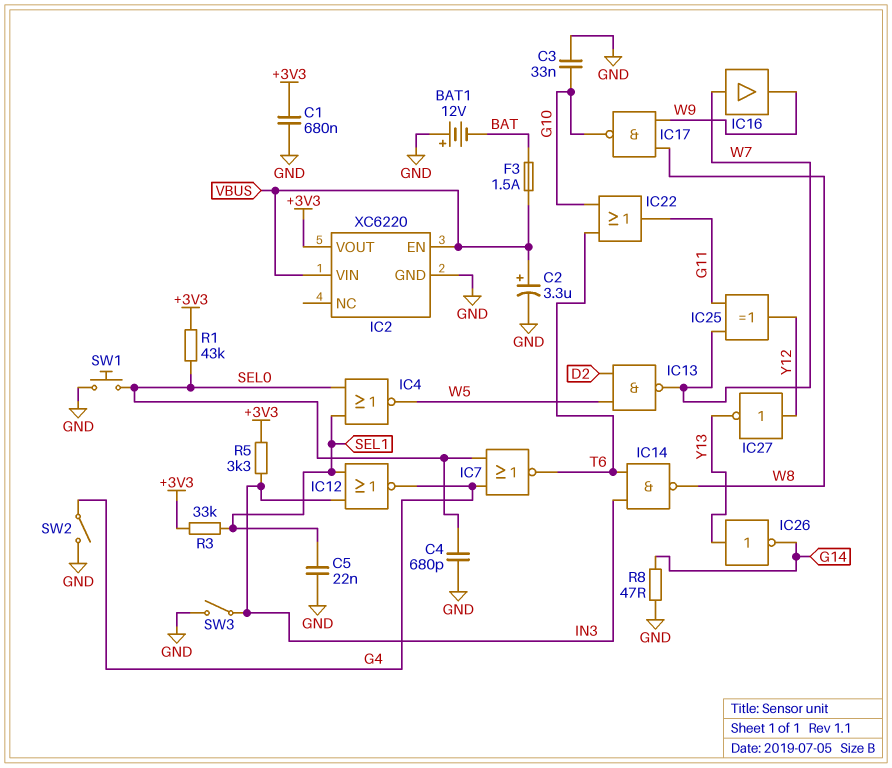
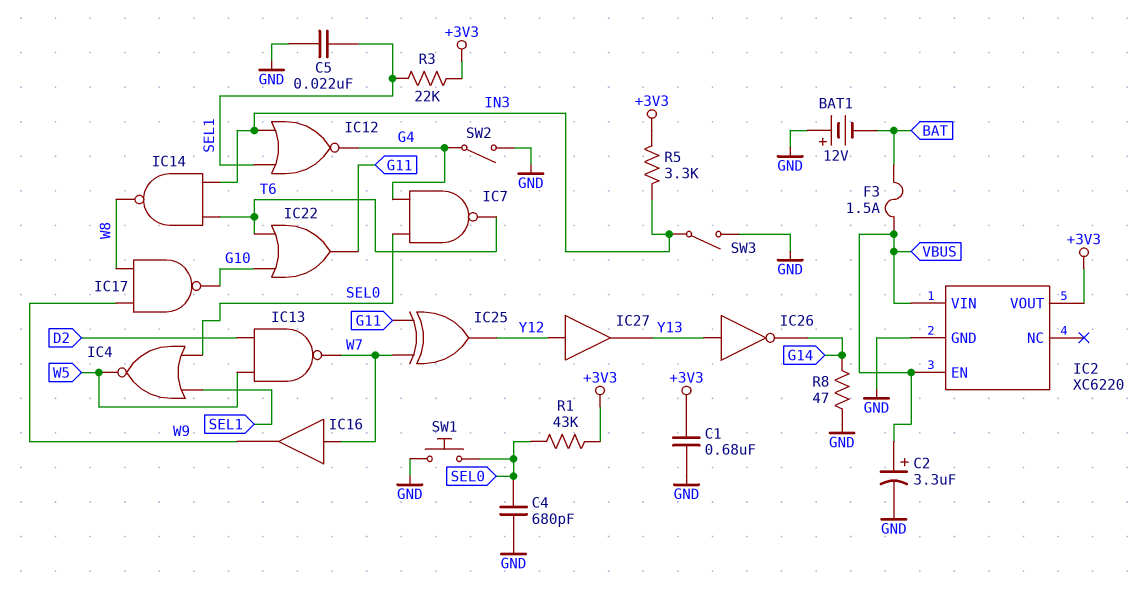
C3: 33nF (G10, GND) -> none
IC7: NOR (in G4, in SEL0, out T6) -> NAND (in G4, in SEL0, out T6)
IC27: NOT (in Y12, out Y13) -> buffer (in Y12, out Y13)
R3: 33k (+3V3, SEL1) -> 22k (+3V3, SEL1)

